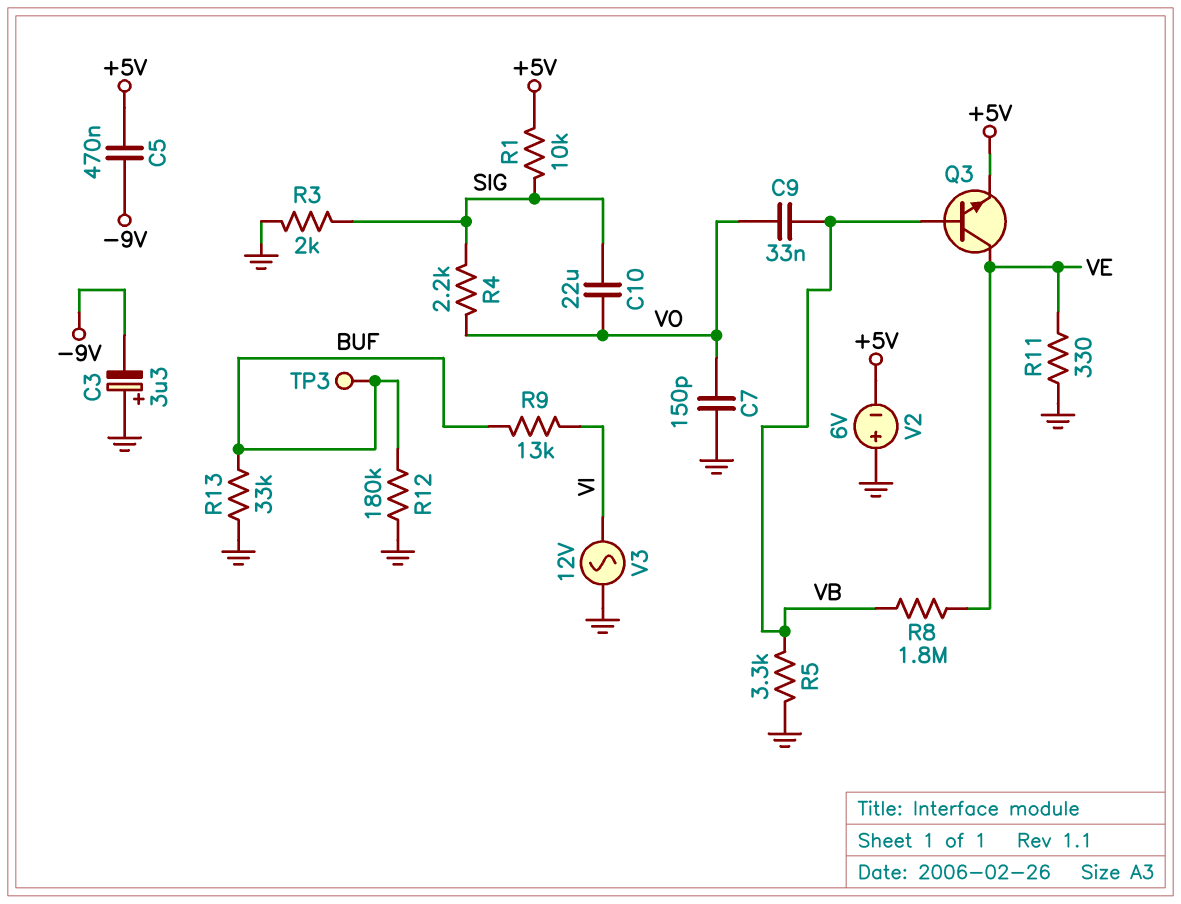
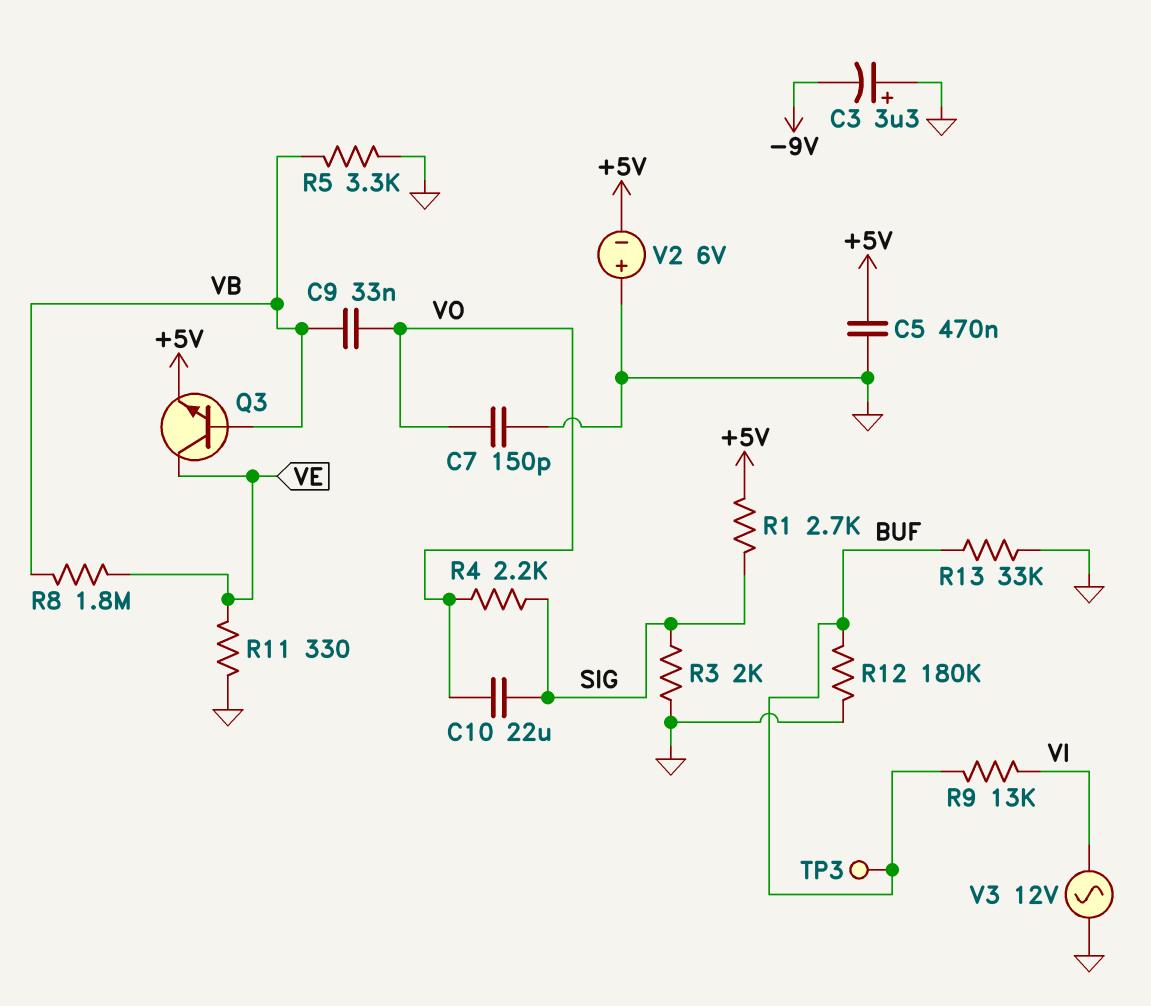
C5: 470nF (+5V, -9V) -> 470nF (+5V, GND)
R1: 10k (+5V, SIG) -> 2.7k (+5V, SIG)

